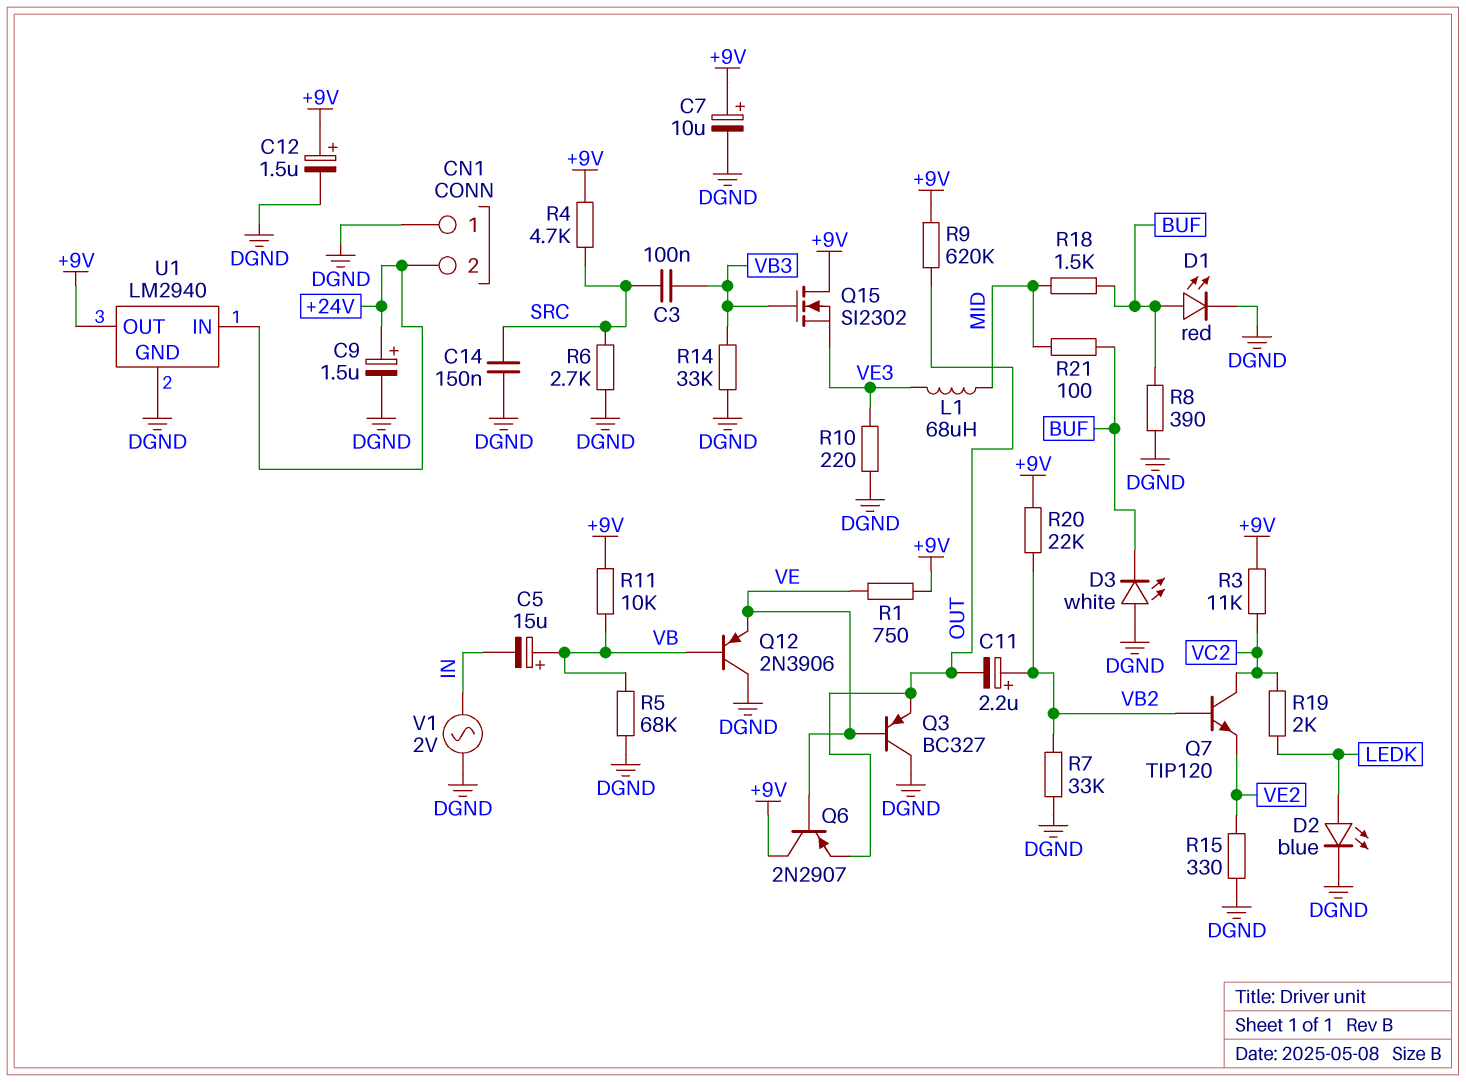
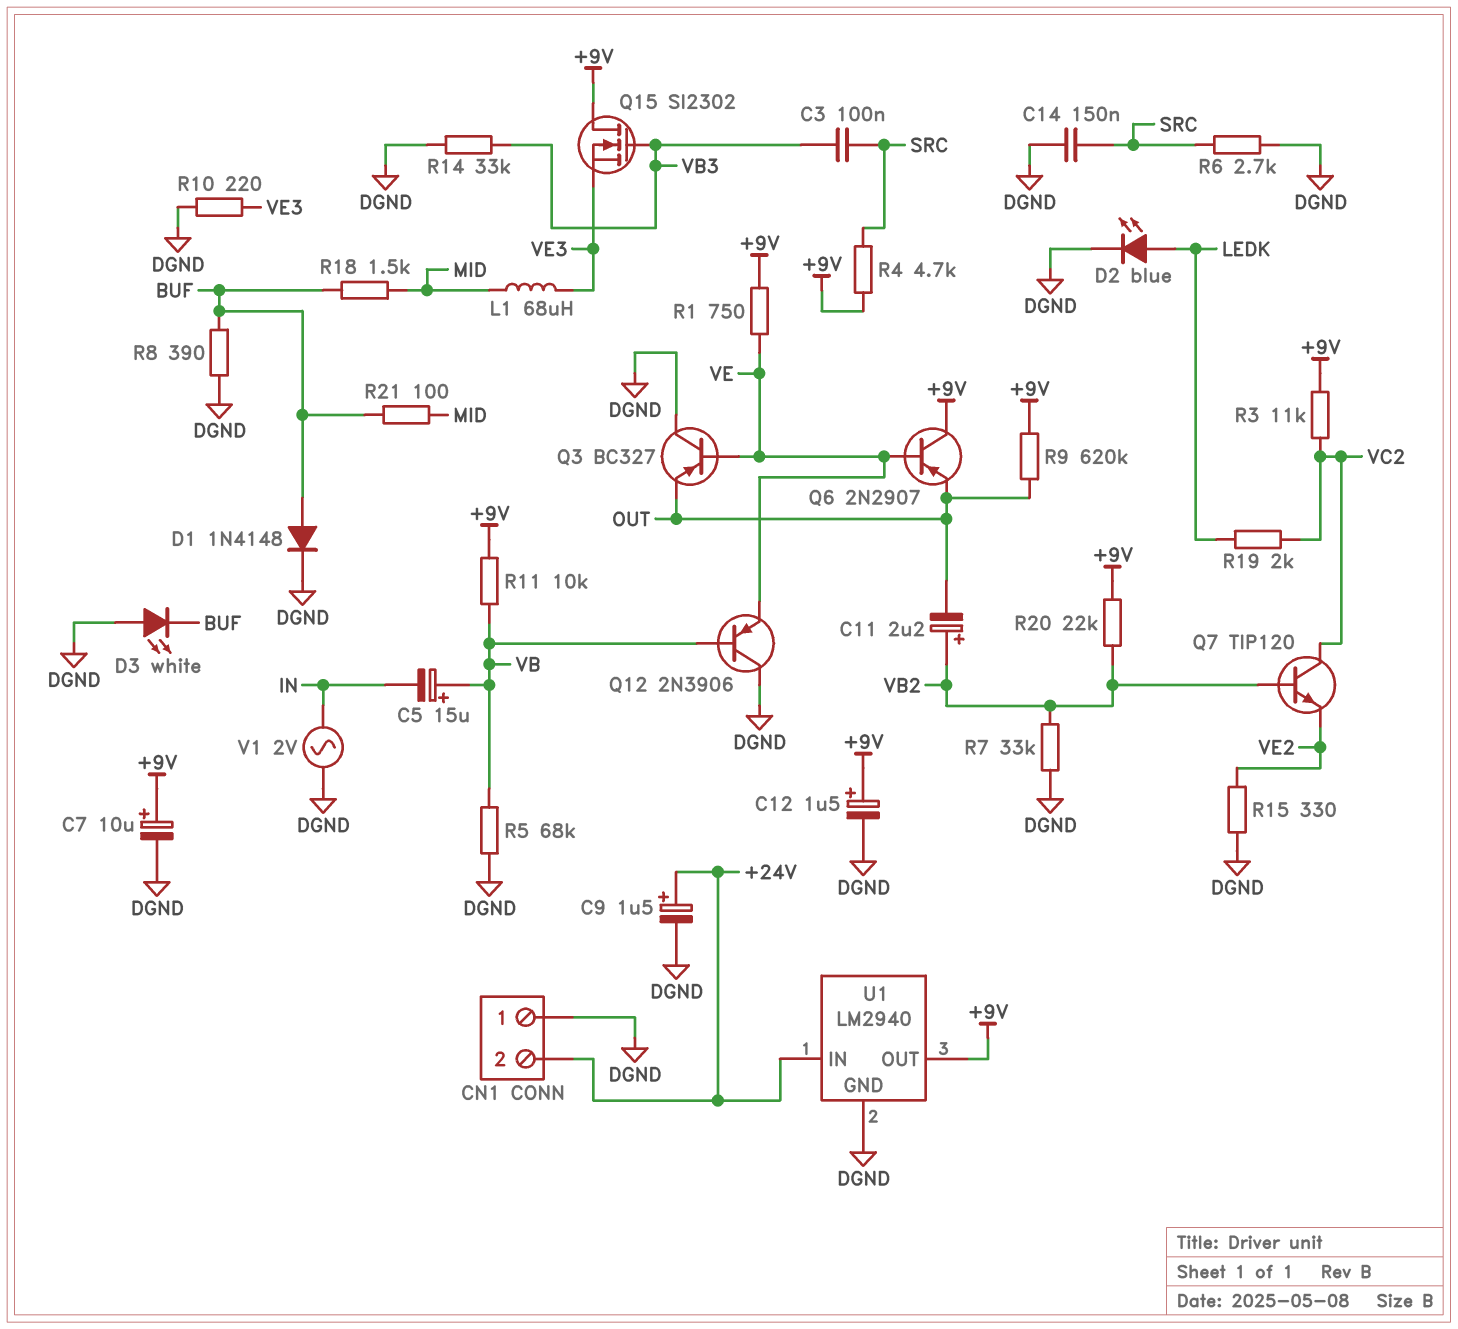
D1: LED red (A BUF, K DGND) -> diode 1N4148 (A BUF, K DGND)

